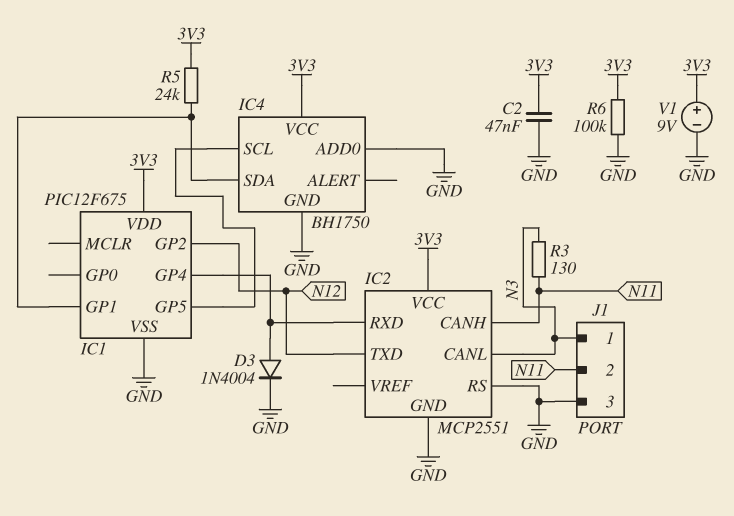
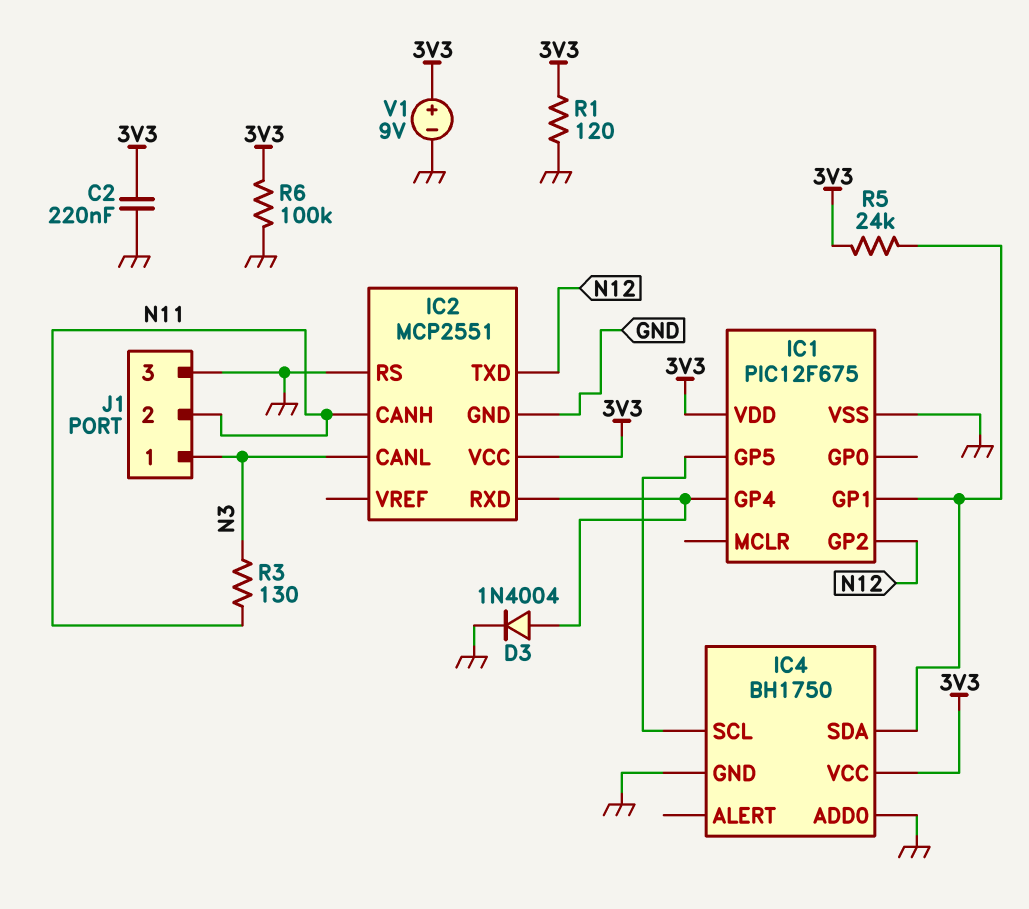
C2: 47nF (3V3, GND) -> 220nF (3V3, GND)
R1: none -> 120 (3V3, GND)

